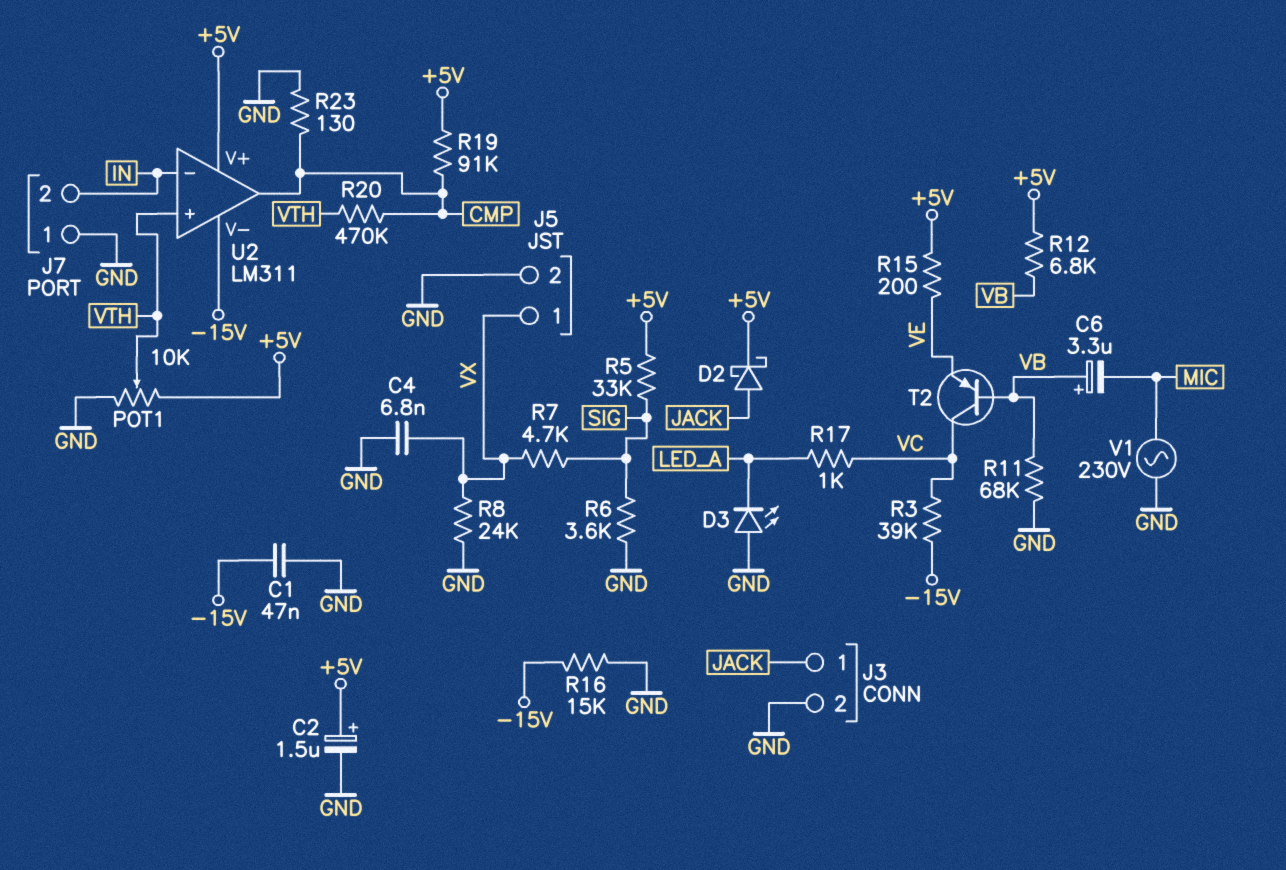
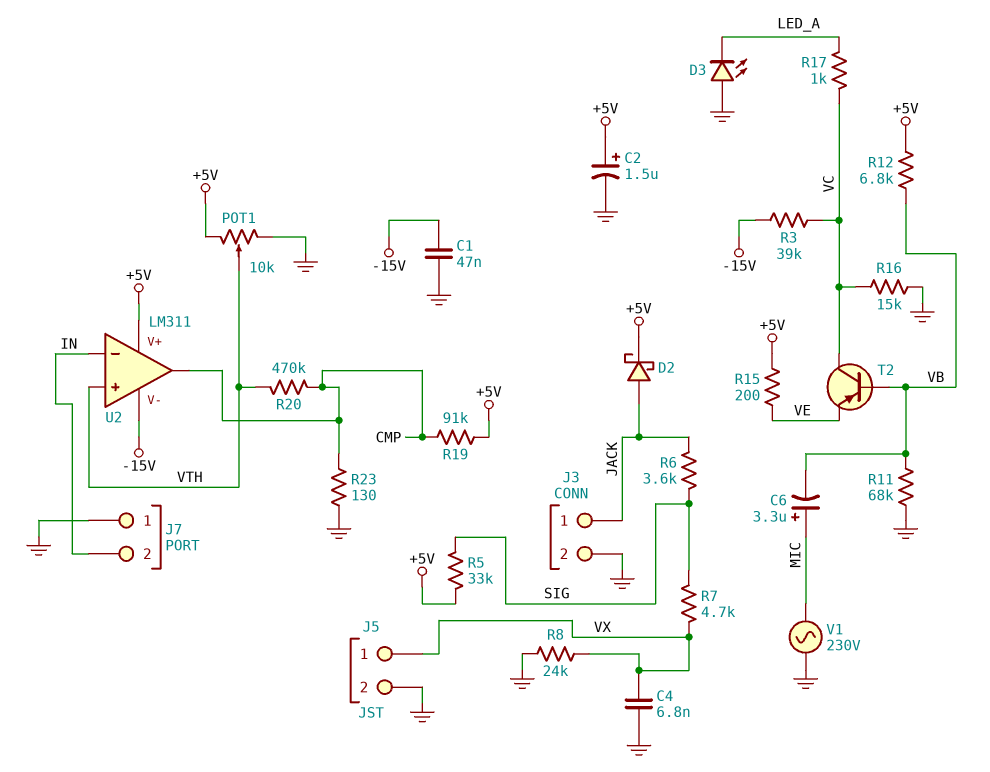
C6: 3.3uF (plus VB, minus MIC) -> 3.3uF (plus MIC, minus VB)
R6: 3.6k (GND, SIG) -> 3.6k (JACK, SIG)
R16: 15k (-15V, GND) -> 15k (GND, VC)

